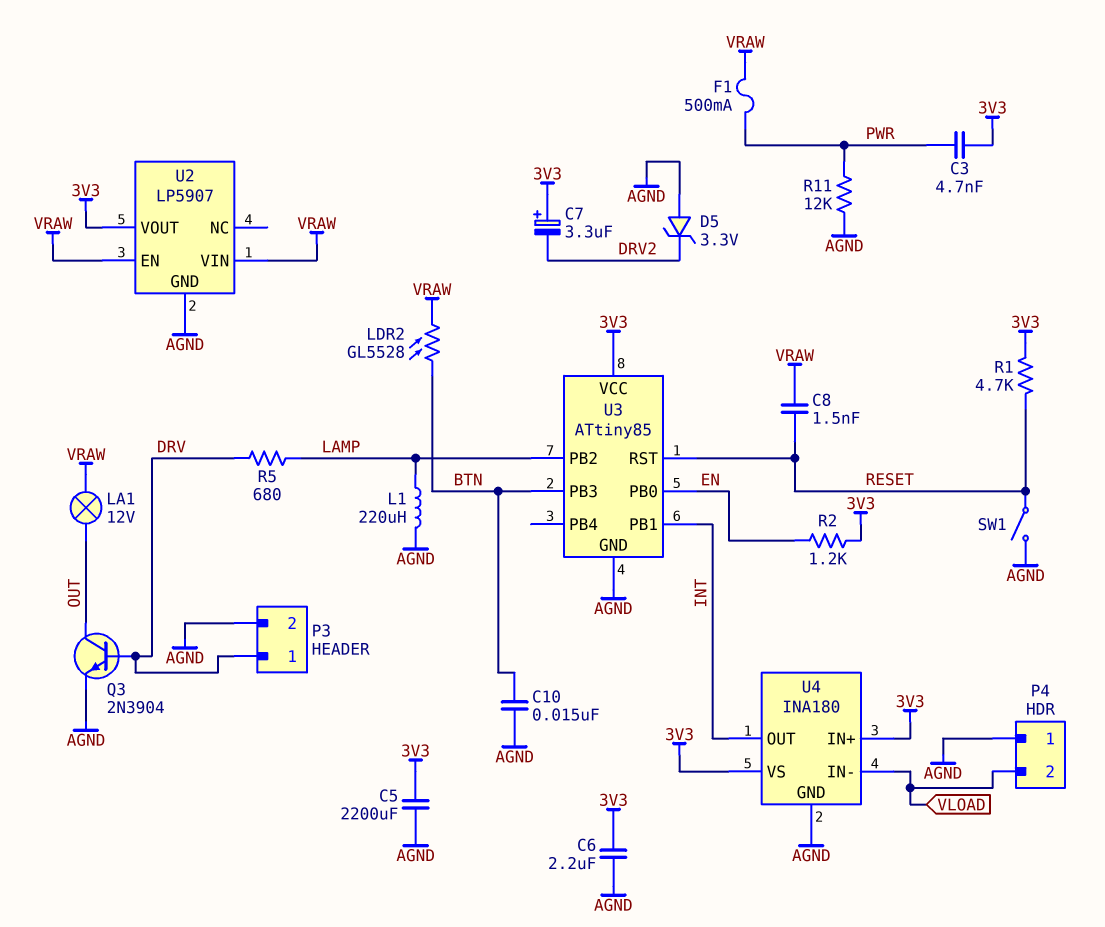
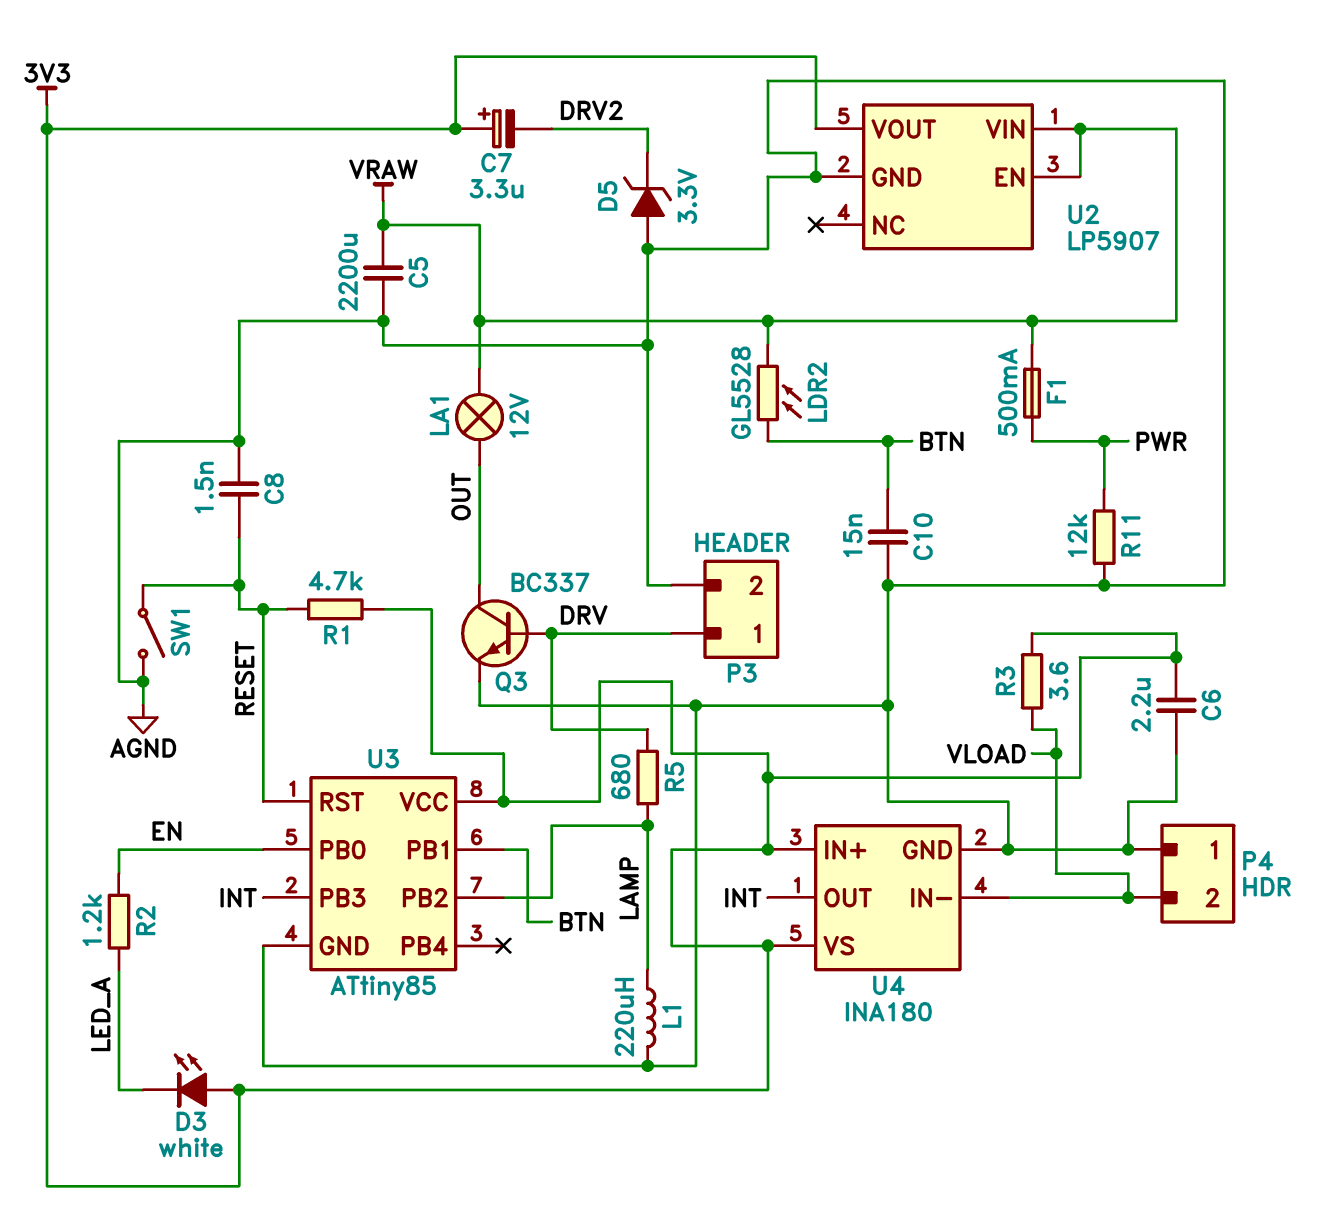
C3: 4.7nF (3V3, PWR) -> none
C5: 2200uF (3V3, AGND) -> 2200uF (AGND, VRAW)
C8: 1.5nF (RESET, VRAW) -> 1.5nF (AGND, RESET)
D3: none -> LED white (A 3V3, K LED_A)
Q3: NPN 2N3904 (B DRV, C OUT, E AGND) -> NPN BC337 (B DRV, C OUT, E AGND)
R2: 1.2k (3V3, EN) -> 1.2k (EN, LED_A)
R3: none -> 3.6 (3V3, VLOAD)
U3 pin PB1: INT -> BTN
U3 pin PB3: BTN -> INT

